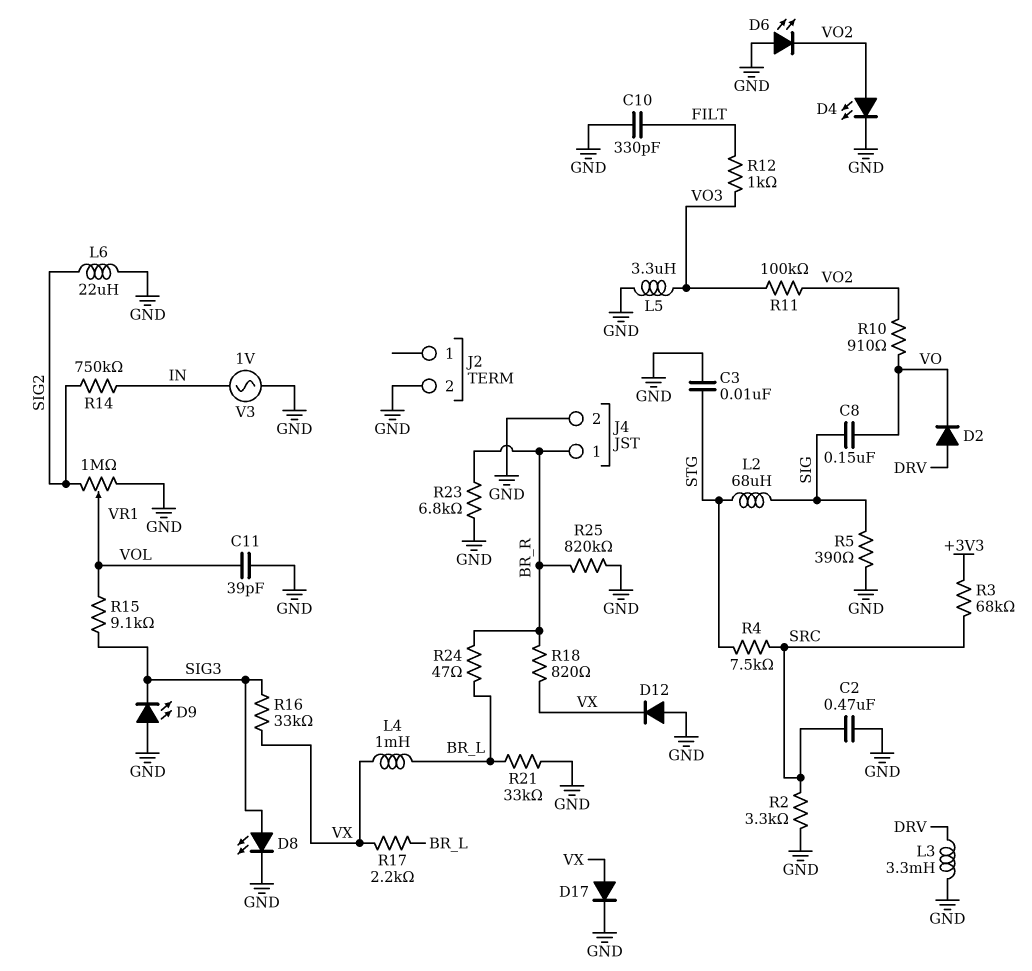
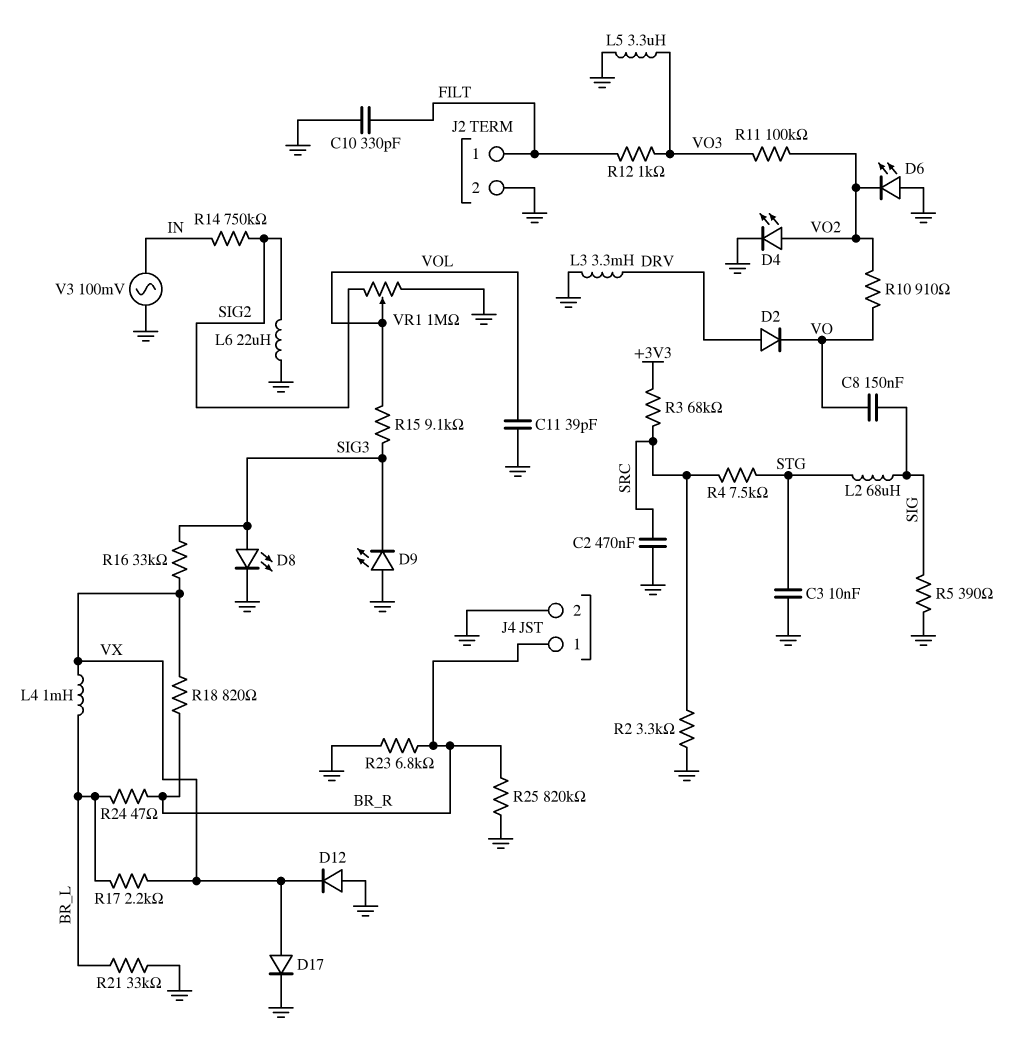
J2 pin 1: none -> FILT
V3: AC 1V (GND, IN) -> AC 100mV (GND, IN)

